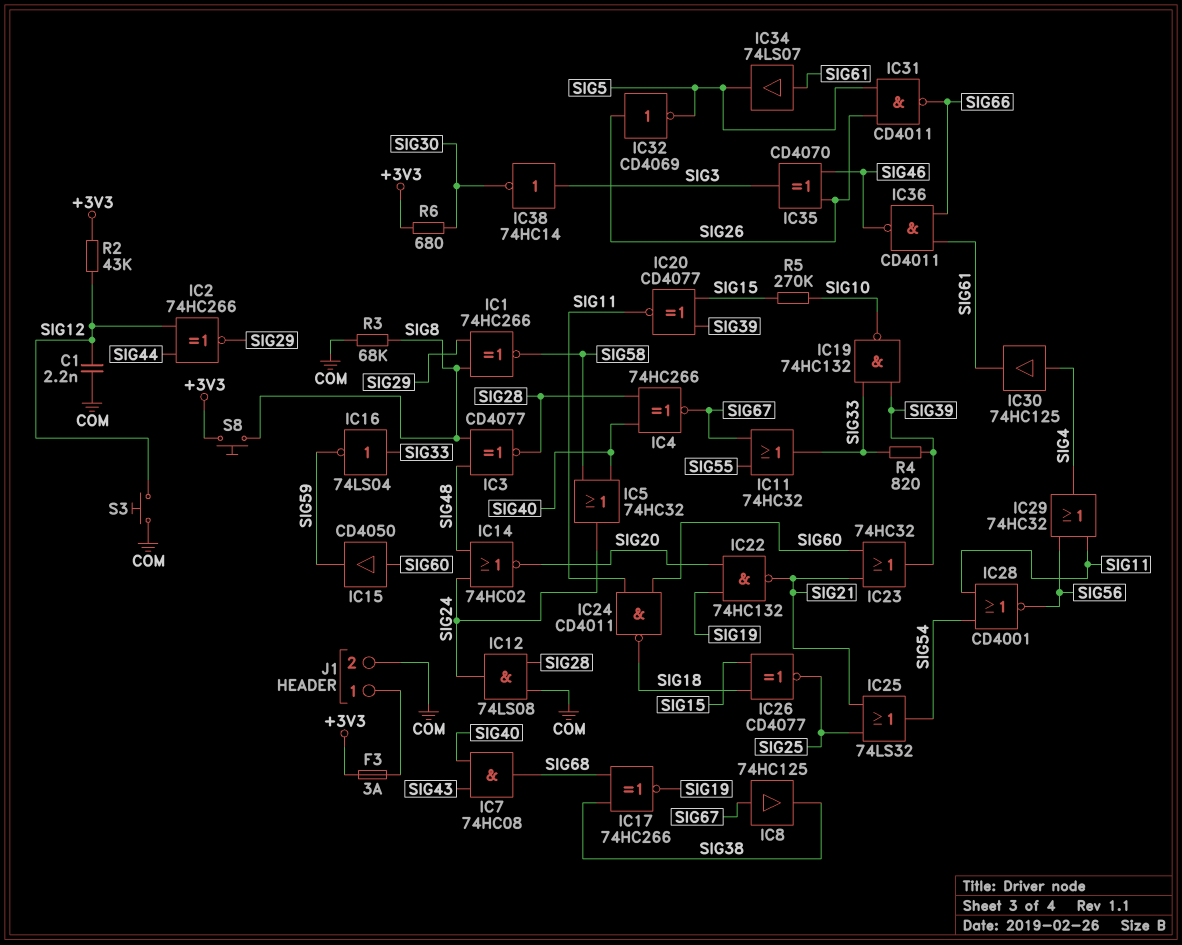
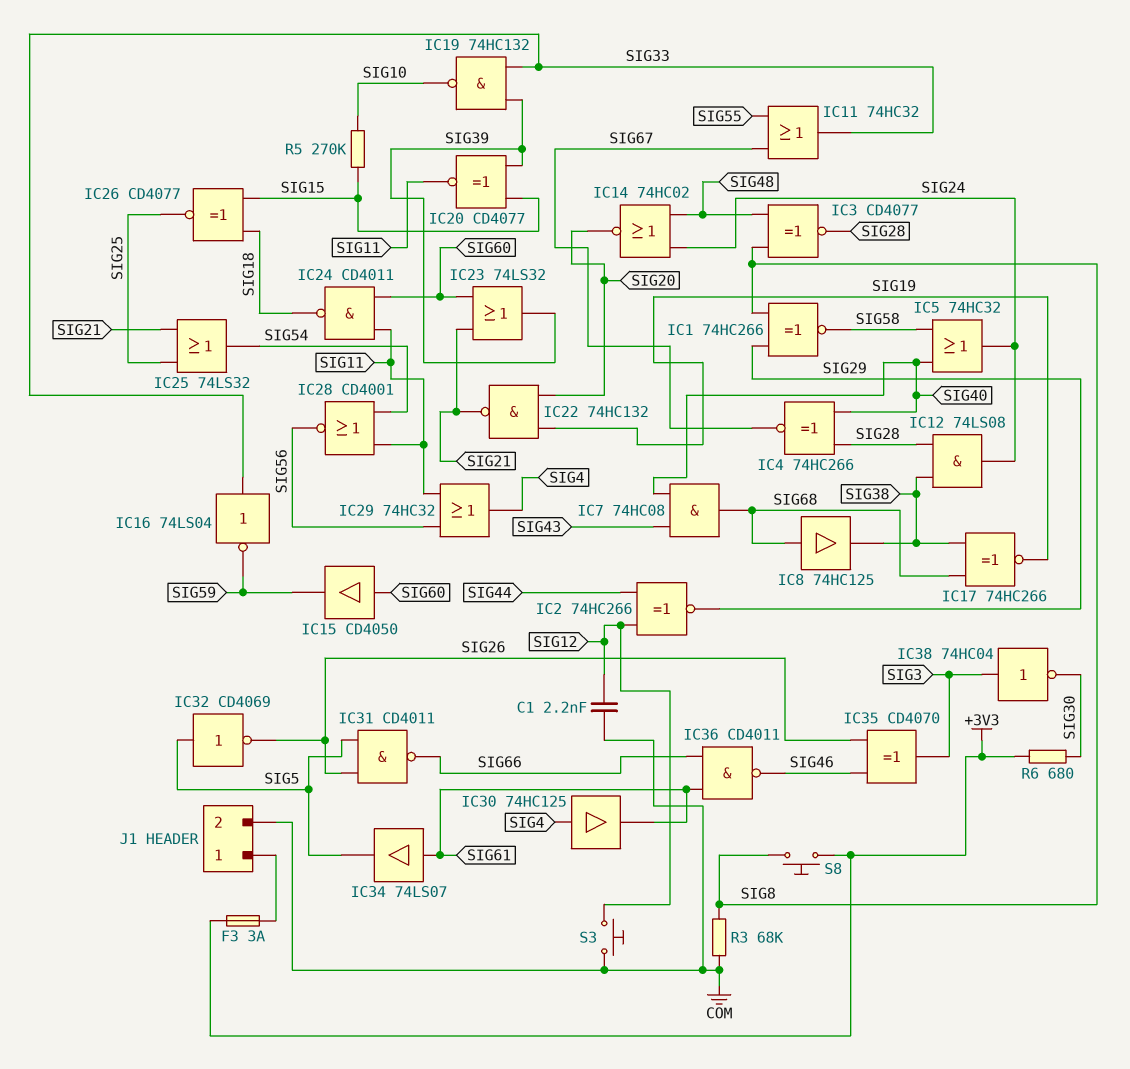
IC8: buffer 74HC125 (in SIG67, out SIG38) -> buffer 74HC125 (in SIG68, out SIG38)
IC12: AND 74LS08 (in COM, in SIG28, out SIG24) -> AND 74LS08 (in SIG28, in SIG38, out SIG24)
IC23: OR 74HC32 (in SIG21, in SIG60, out SIG39) -> OR 74LS32 (in SIG21, in SIG60, out SIG39)
IC32: NOT CD4069 (in SIG26, out SIG5) -> NOT CD4069 (in SIG5, out SIG26)
IC38: NOT 74HC14 (in SIG3, out SIG30) -> NOT 74HC04 (in SIG3, out SIG30)
R2: 43k (+3V3, SIG12) -> none
R4: 820 (SIG33, SIG39) -> none

